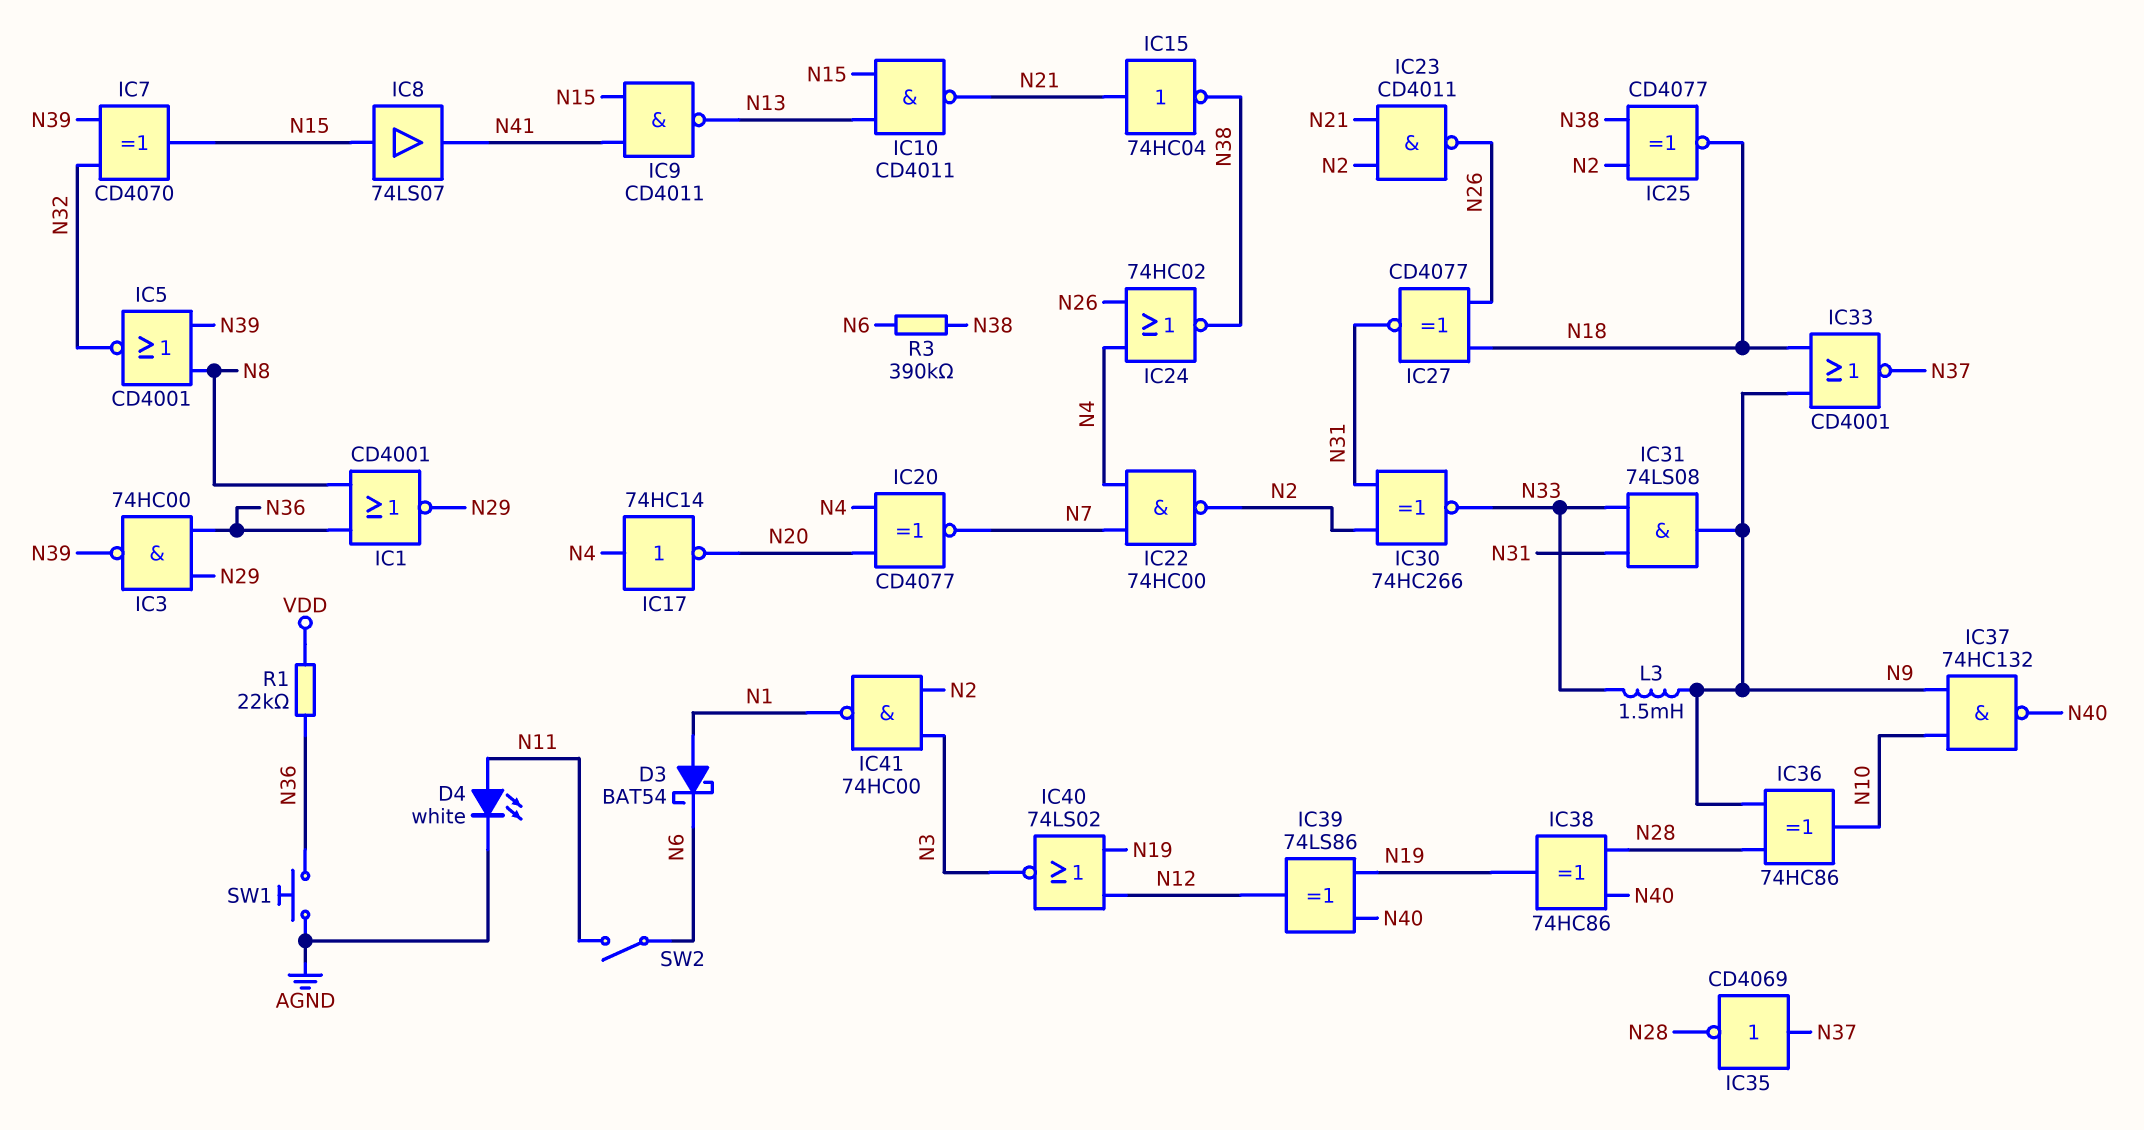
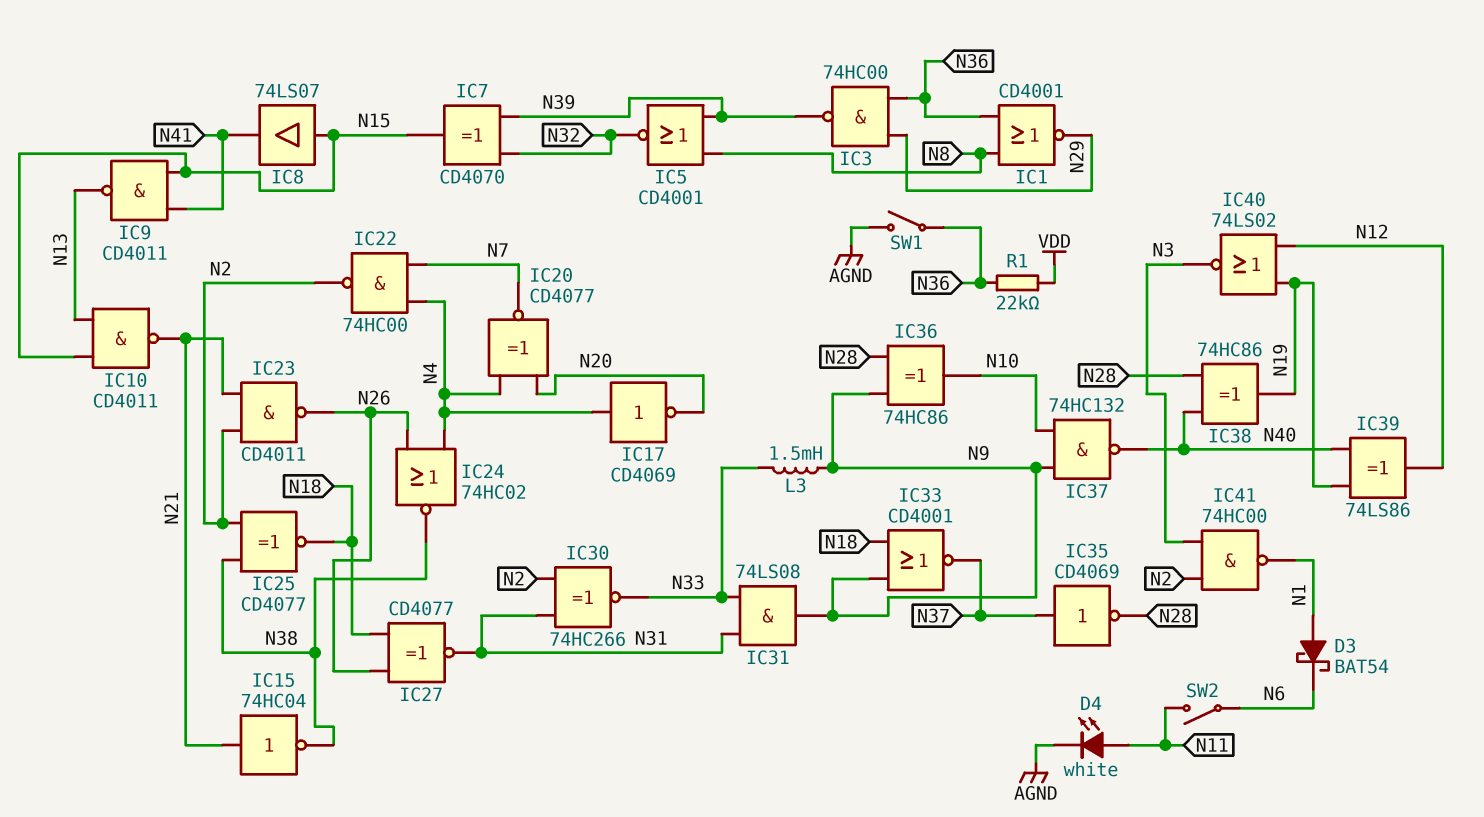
IC17: NOT 74HC14 (in N4, out N20) -> NOT CD4069 (in N4, out N20)
R3: 390k (N6, N38) -> none
SW1: button (AGND, N36) -> switch (AGND, N36)

